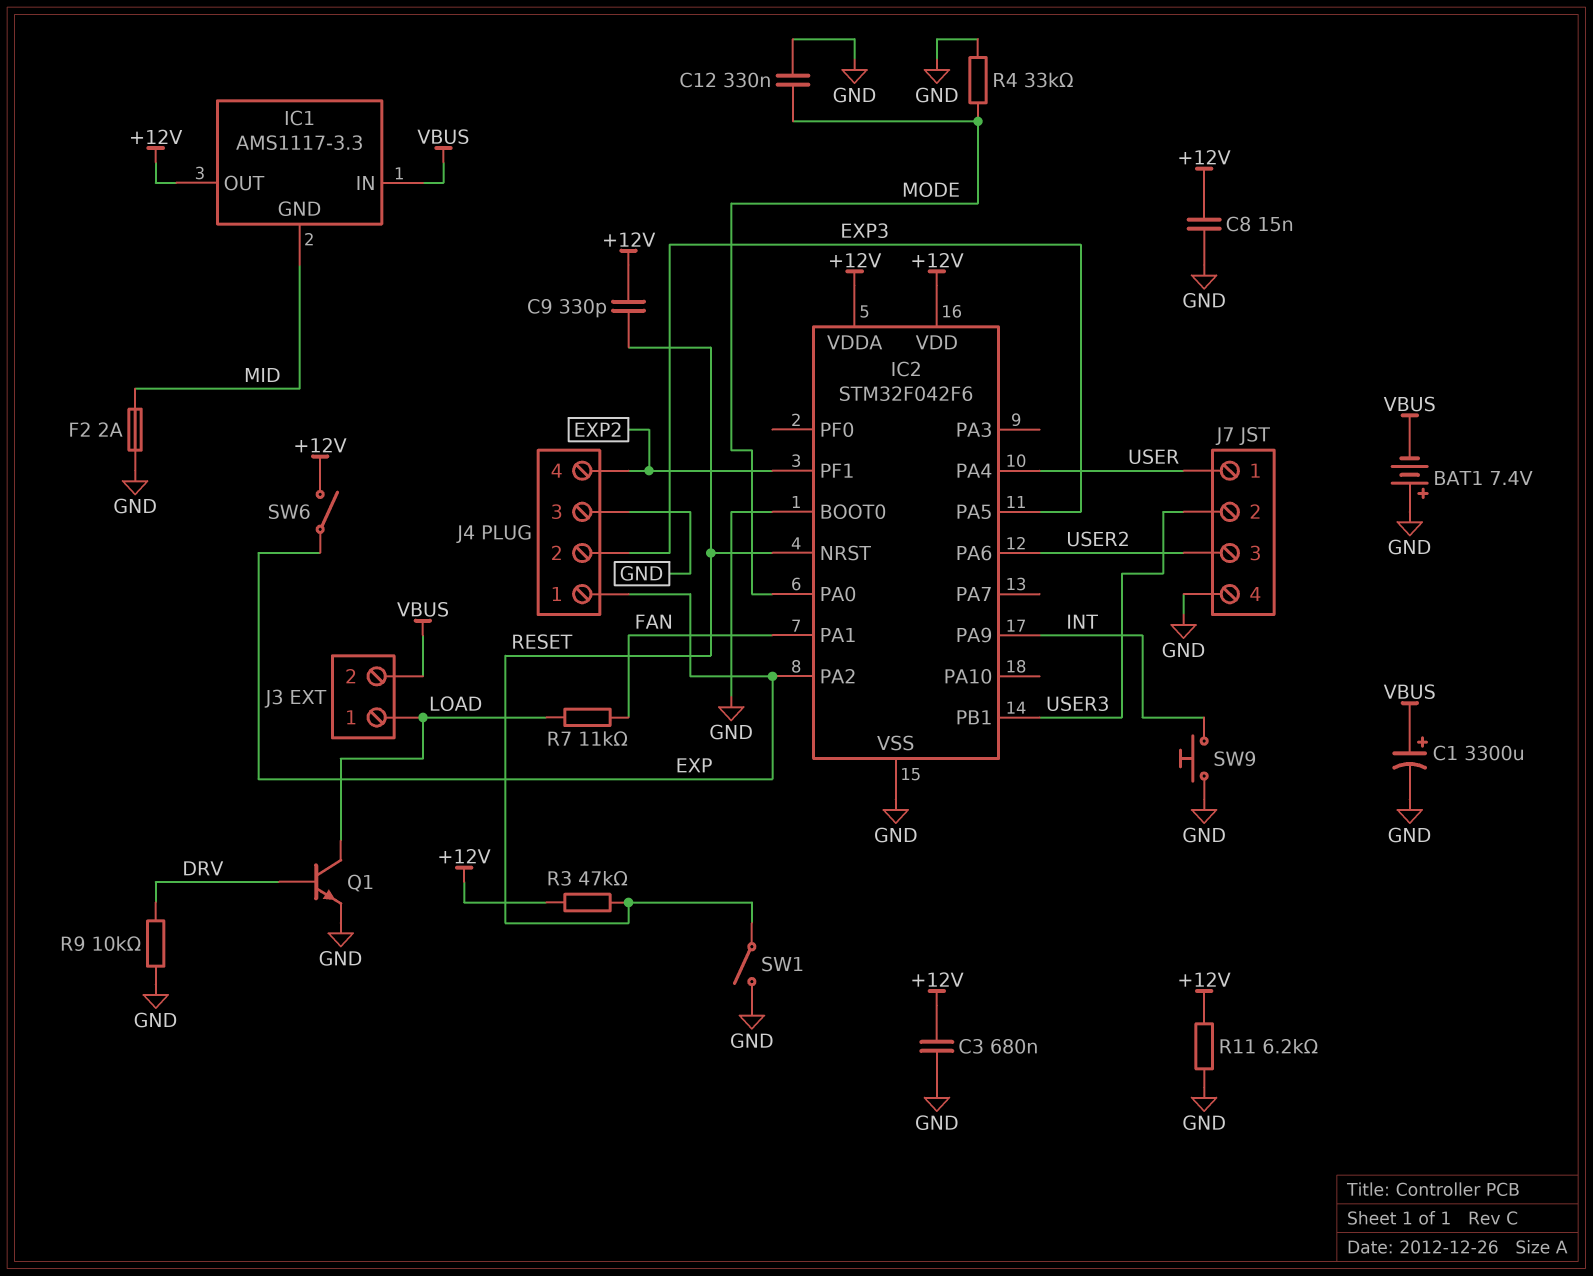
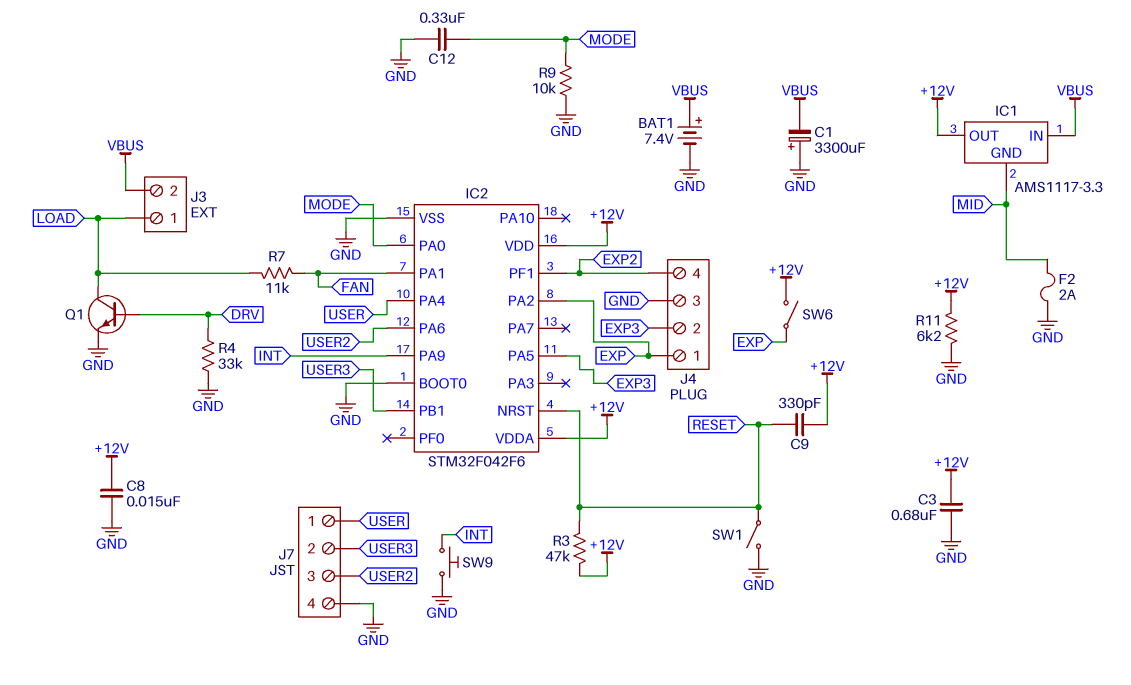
BAT1: 7.4V (plus GND, minus VBUS) -> 7.4V (plus VBUS, minus GND)
C1: 3300uF (plus VBUS, minus GND) -> 3300uF (plus GND, minus VBUS)
R4: 33k (GND, MODE) -> 33k (DRV, GND)
R9: 10k (DRV, GND) -> 10k (GND, MODE)

